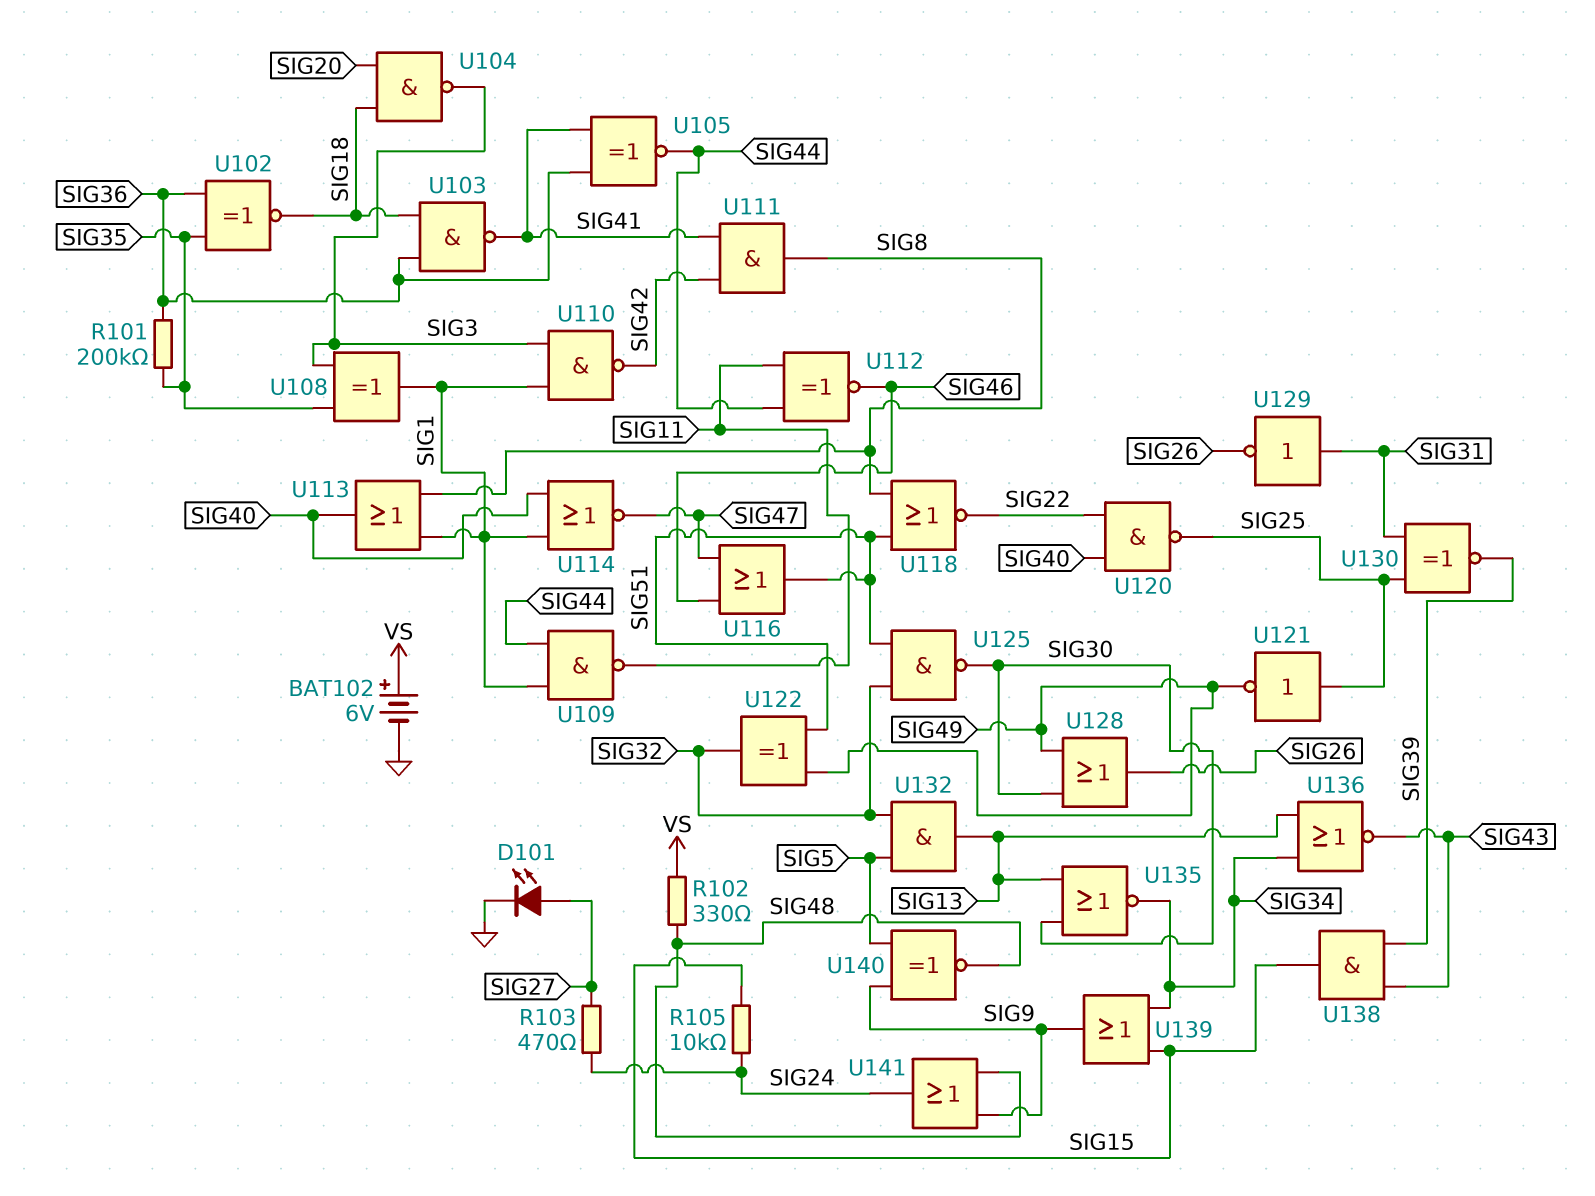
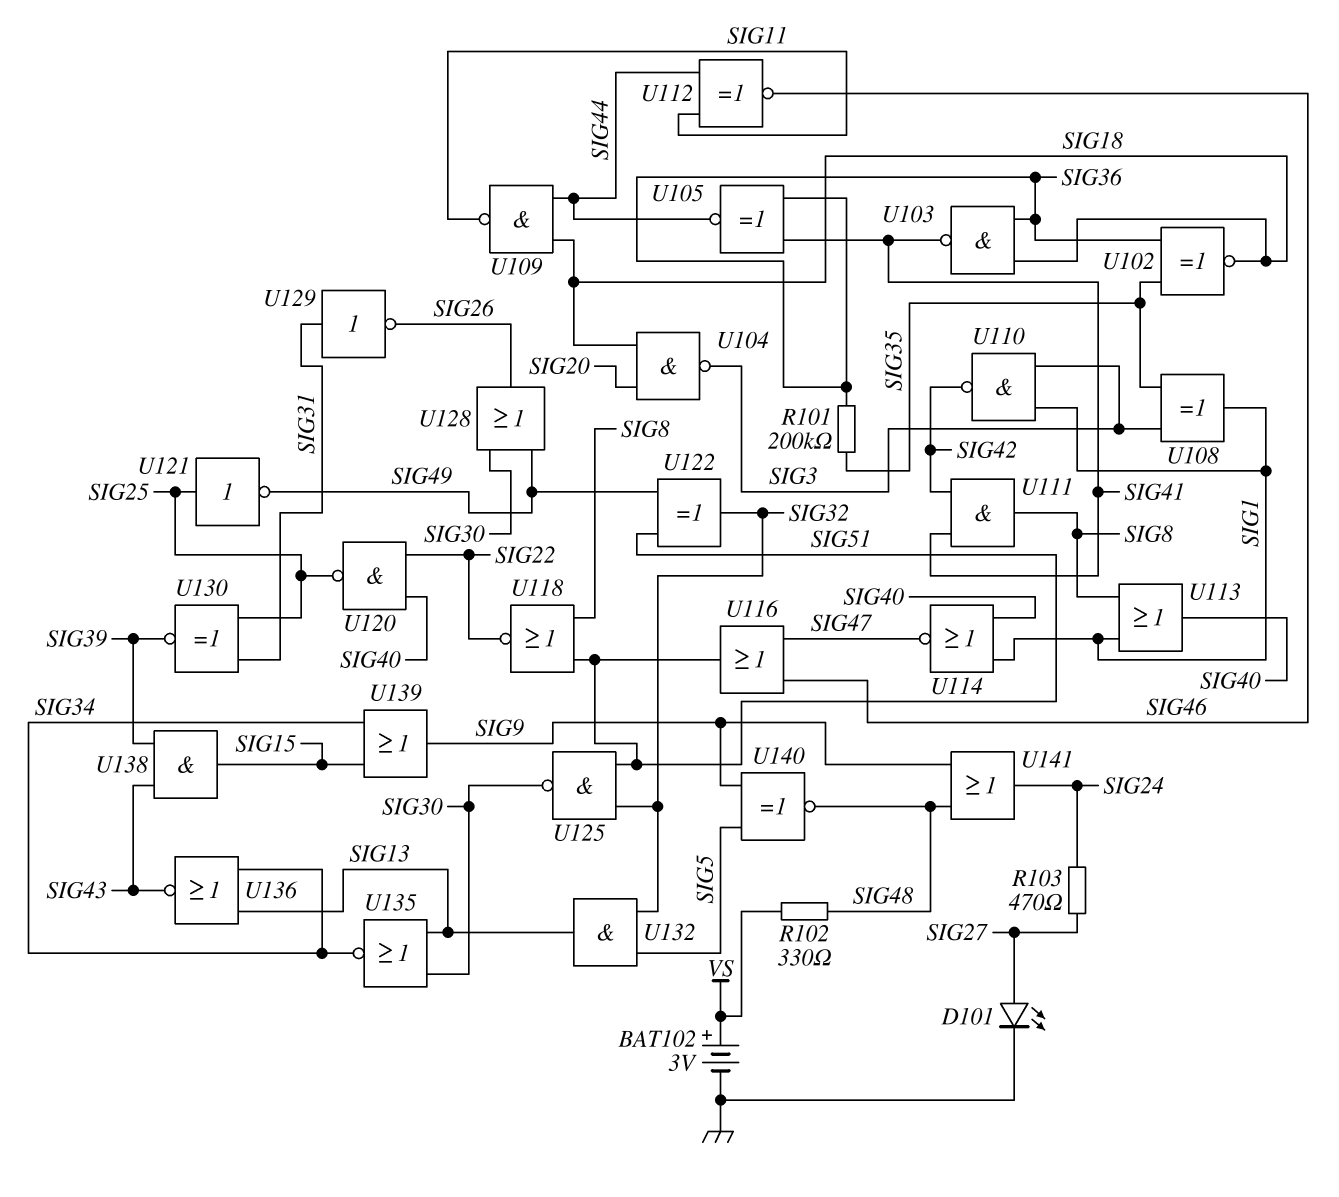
BAT102: 6V (plus VS, minus GND) -> 3V (plus VS, minus GND)
R105: 10k (SIG15, SIG24) -> none
U109: NAND (in SIG1, in SIG44, out SIG11) -> NAND (in SIG18, in SIG44, out SIG11)

